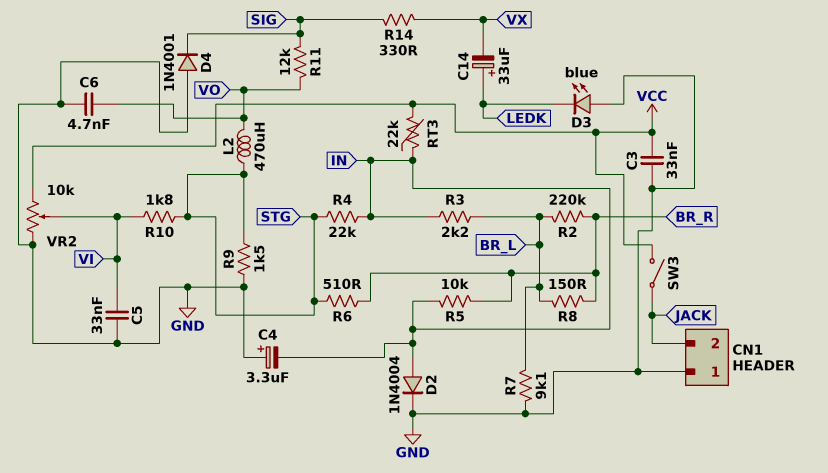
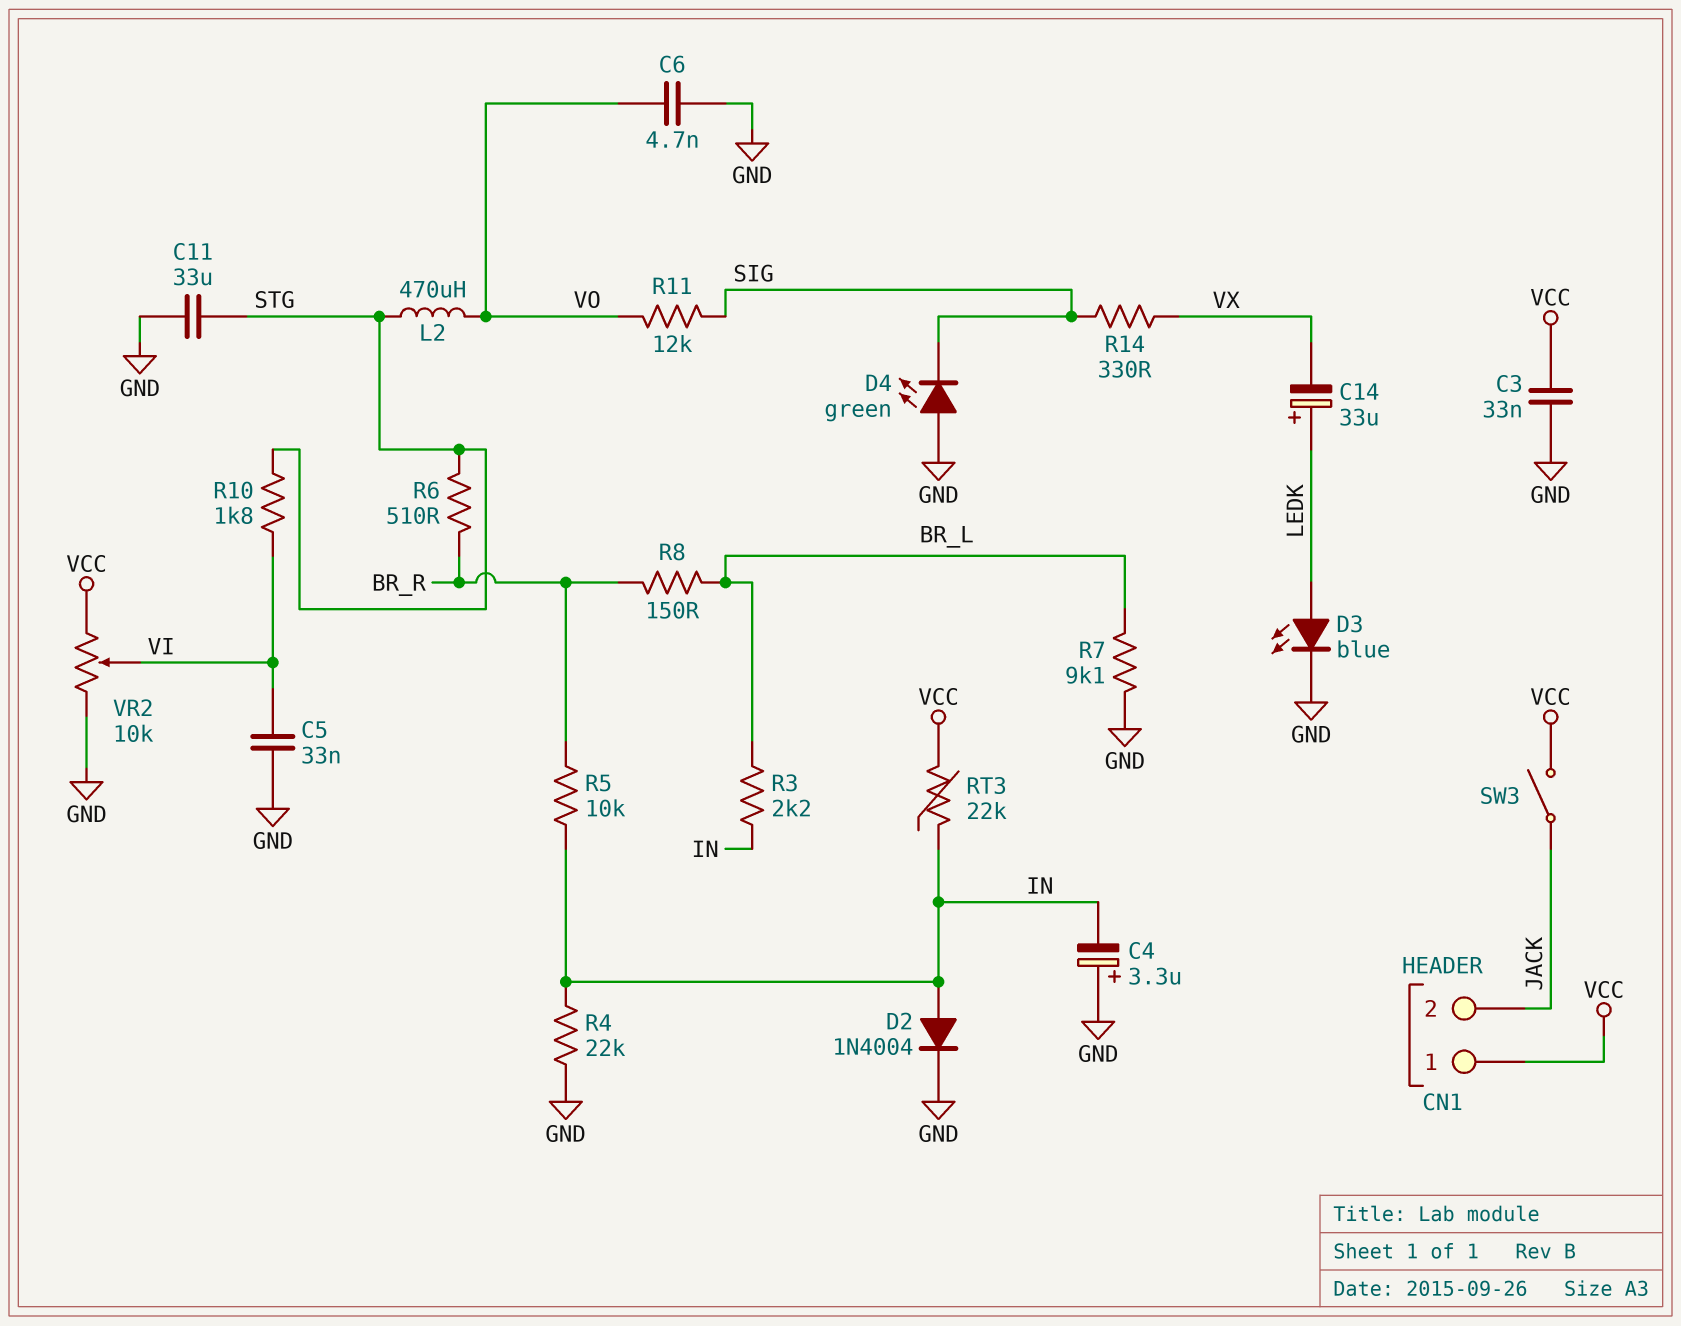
C11: none -> 33uF (GND, STG)
CN1 pin 1: GND -> VCC
D3: LED blue (A GND, K LEDK) -> LED blue (A LEDK, K GND)
D4: diode 1N4001 (A GND, K SIG) -> LED green (A GND, K SIG)
R2: 220k (BR_L, BR_R) -> none
R4: 22k (IN, STG) -> 22k (GND, IN)
R9: 1.5k (GND, STG) -> none

